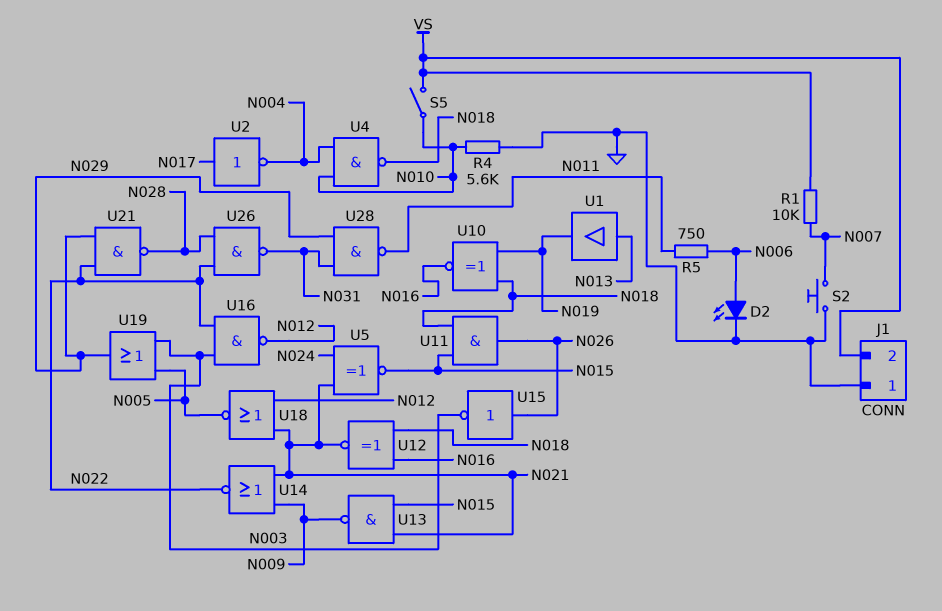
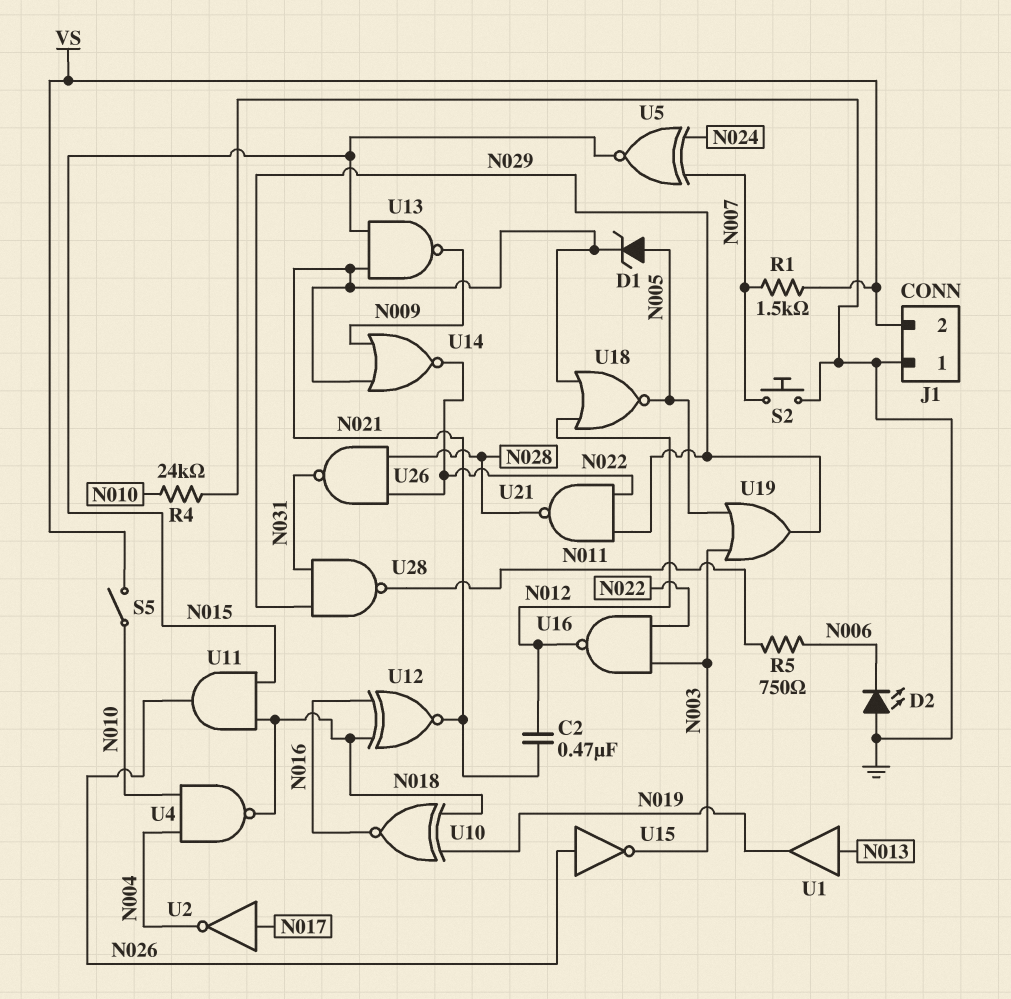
C2: none -> 470nF (N012, N021)
D1: none -> zener (A N005, K N021)
D2: LED (A N006, K GND) -> LED (A GND, K N006)
R1: 10k (N007, VS) -> 1.5k (N007, VS)
R4: 5.6k (GND, N010) -> 24k (GND, N010)
U5: XNOR (in N021, in N024, out N015) -> XNOR (in N007, in N024, out N015)

